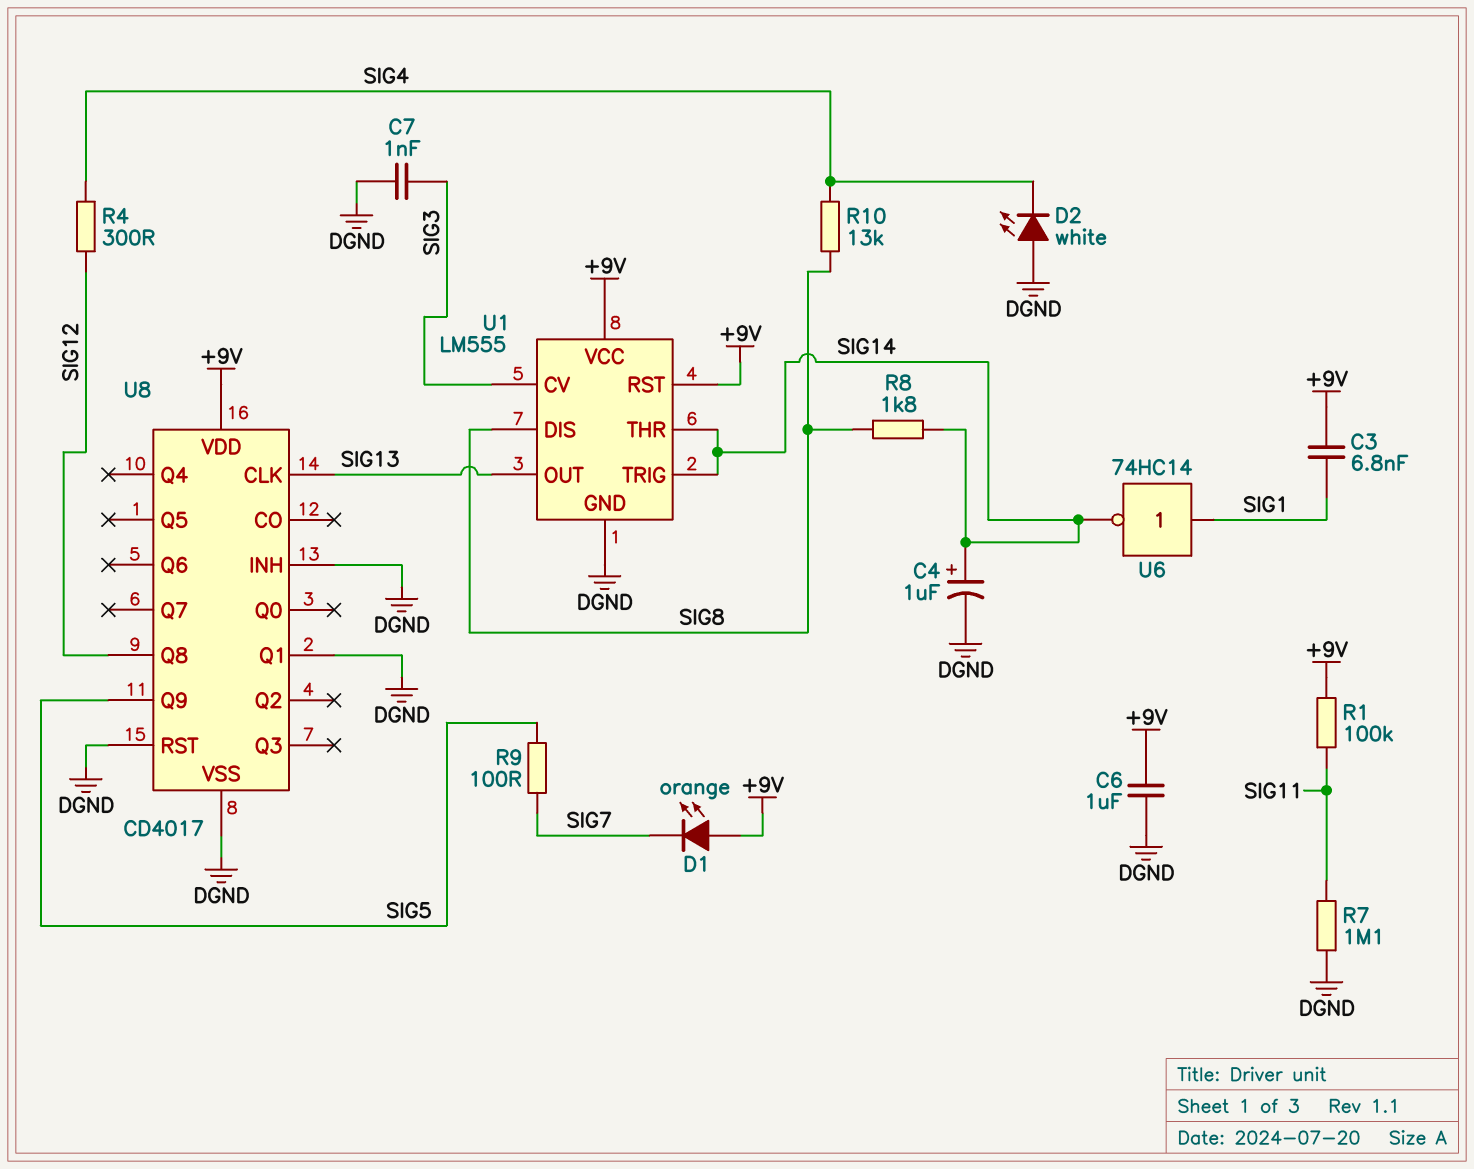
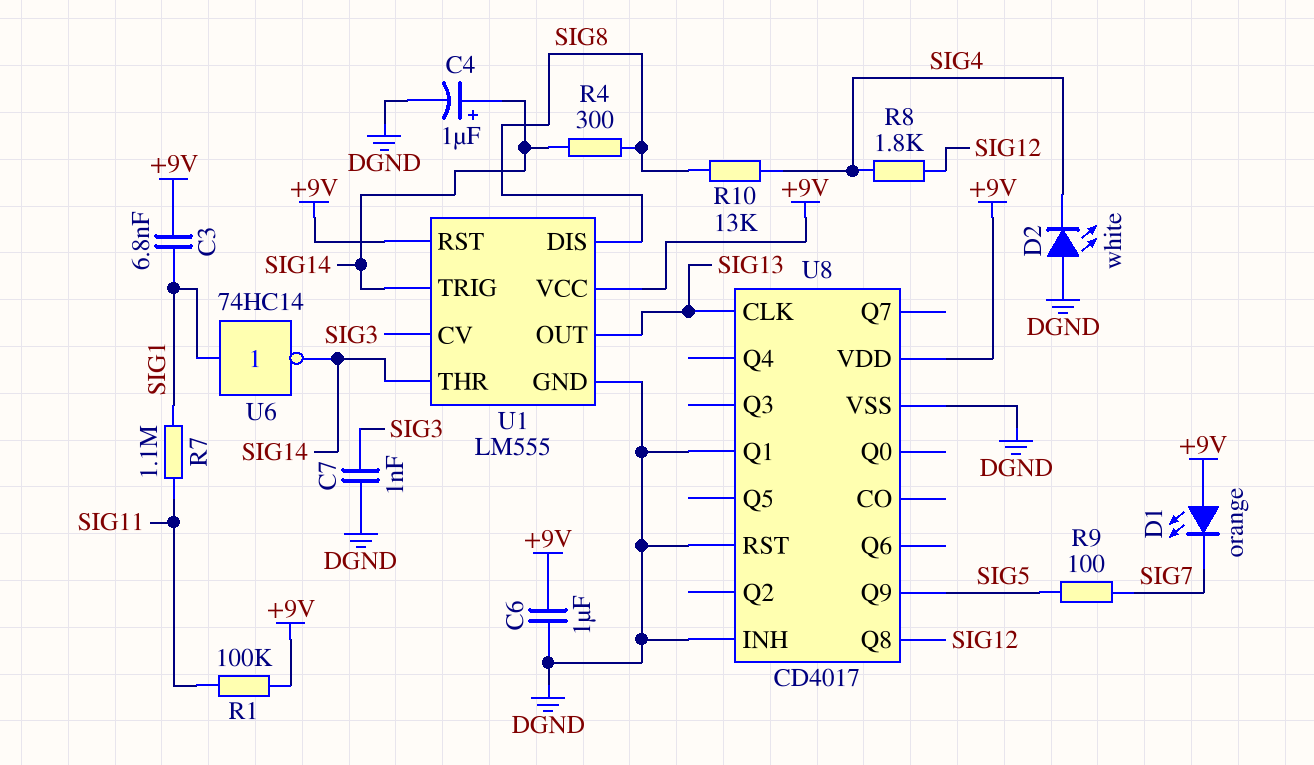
R4: 300 (SIG4, SIG12) -> 300 (SIG8, SIG14)
R7: 1.1M (DGND, SIG11) -> 1.1M (SIG1, SIG11)
R8: 1.8k (SIG8, SIG14) -> 1.8k (SIG4, SIG12)

